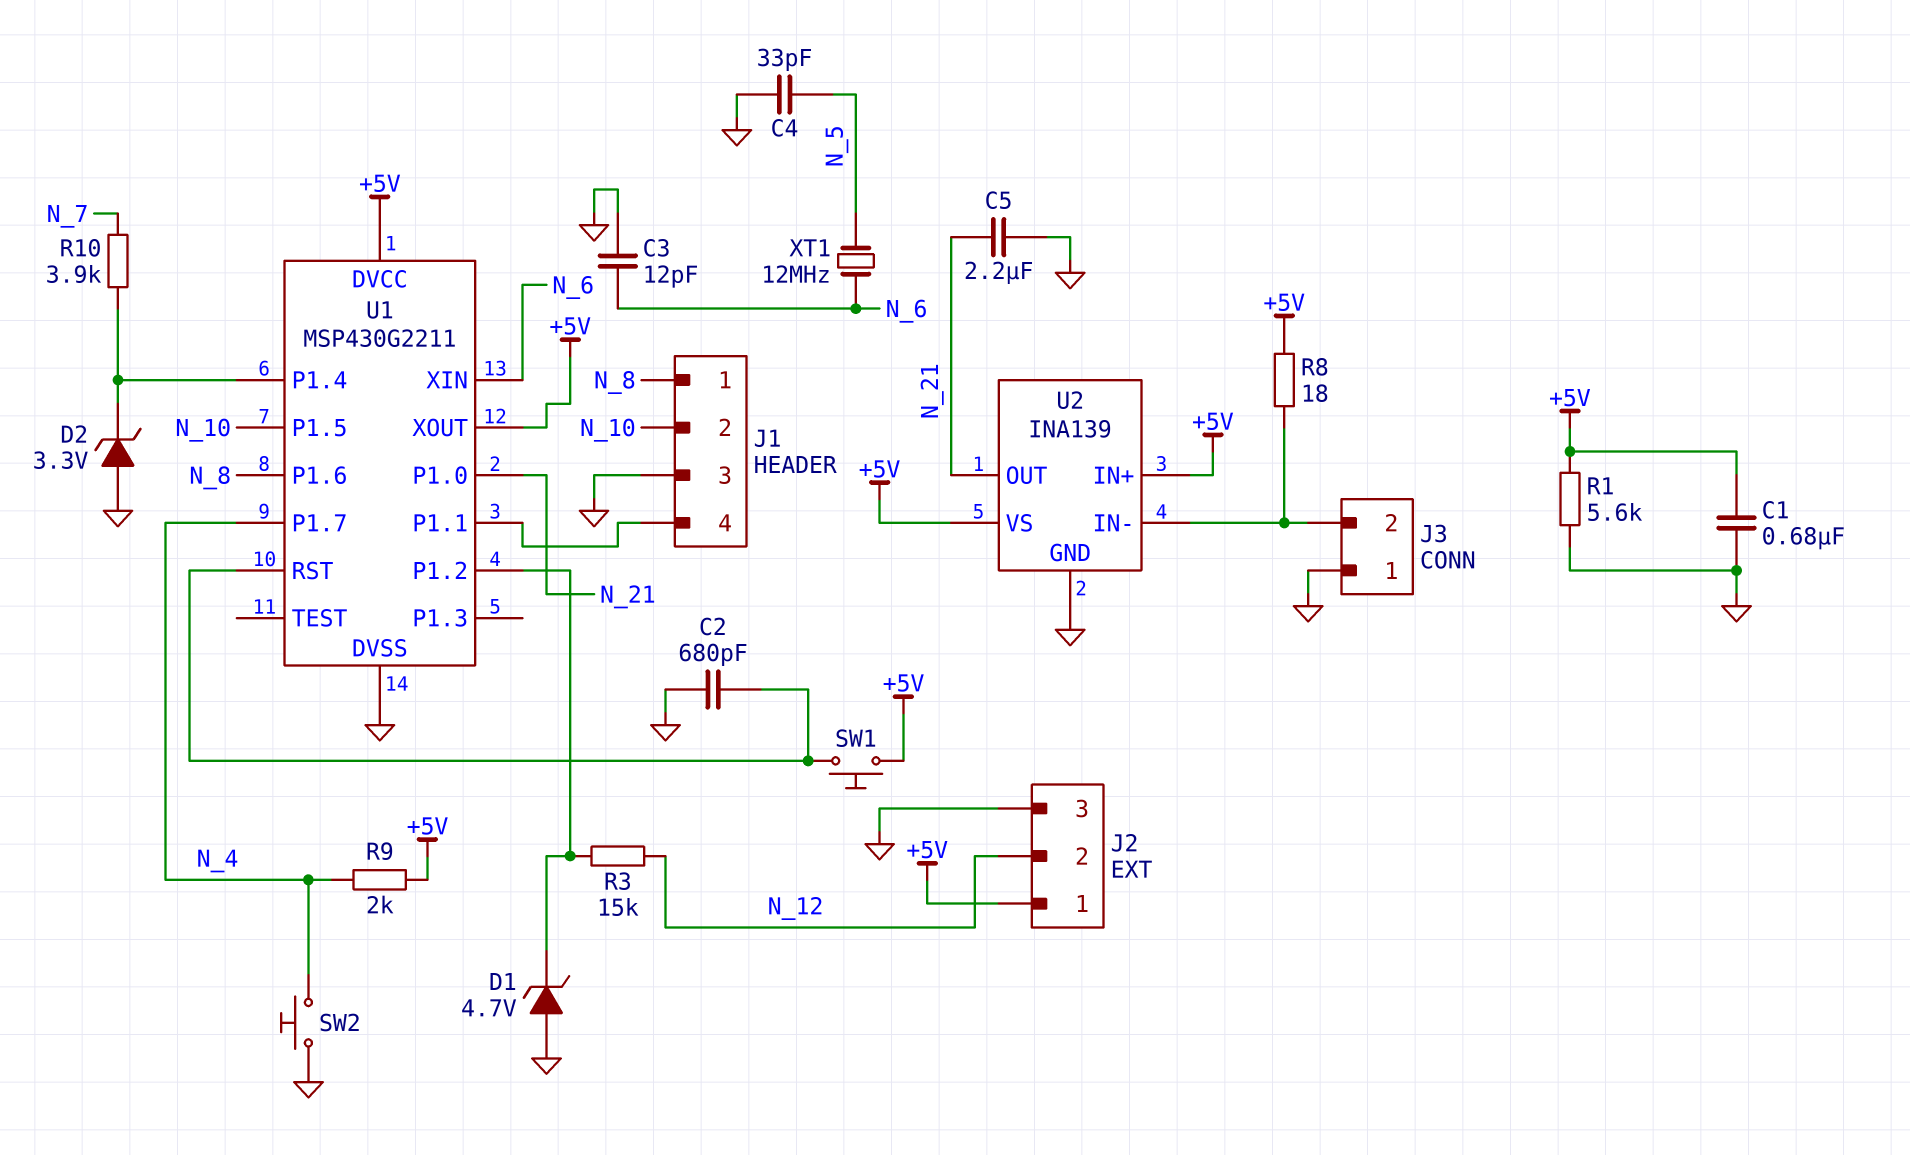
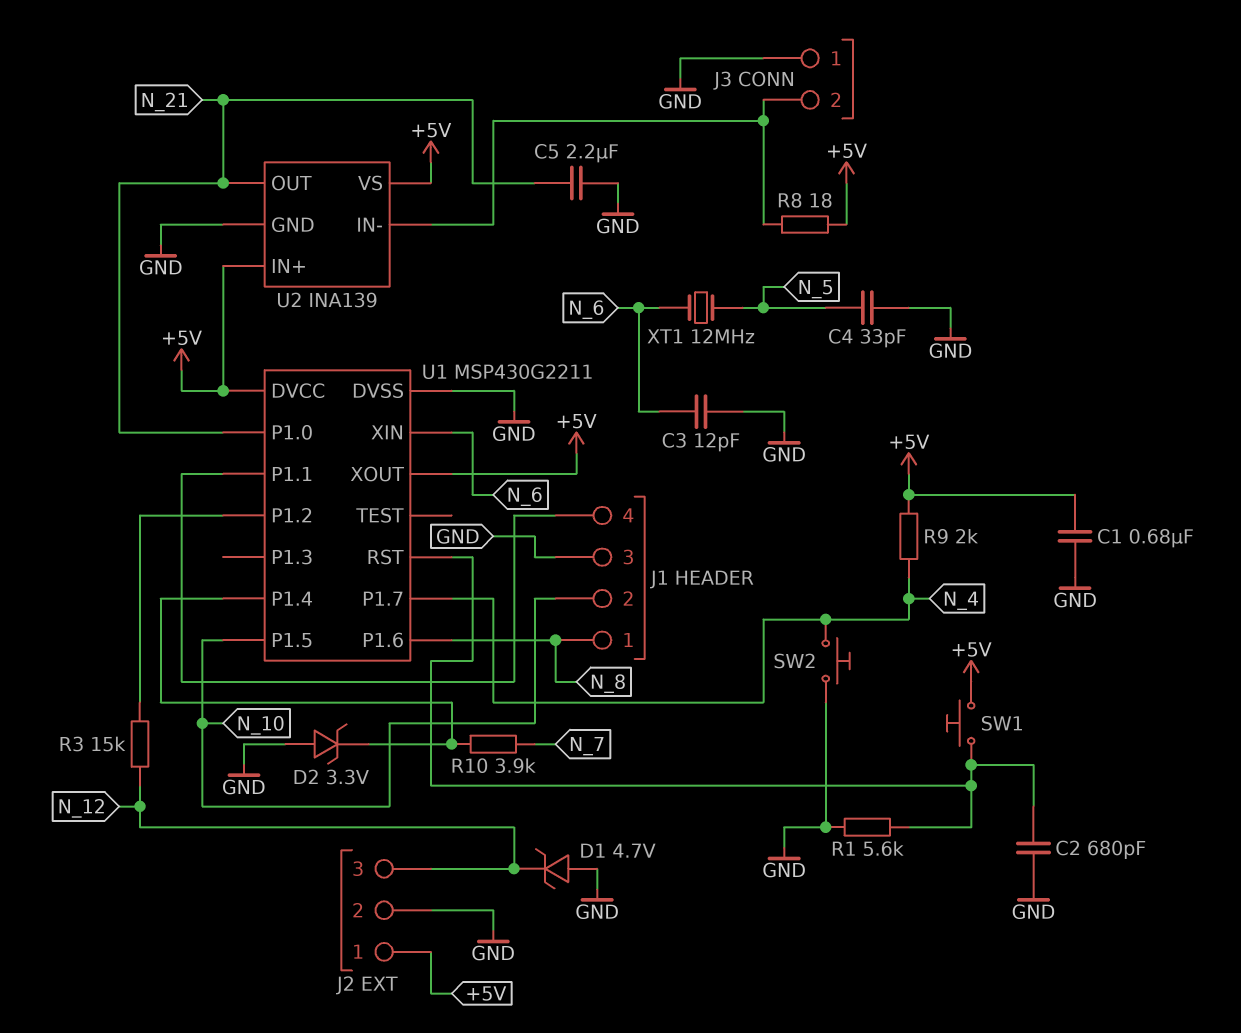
D1: zener 4.7V (A GND, K U1/P1.2) -> zener 4.7V (A GND, K N_12)
J2 pin 2: N_12 -> GND
J2 pin 3: GND -> N_12
R1: 5.6k (+5V, GND) -> 5.6k (GND, U1/RST)

